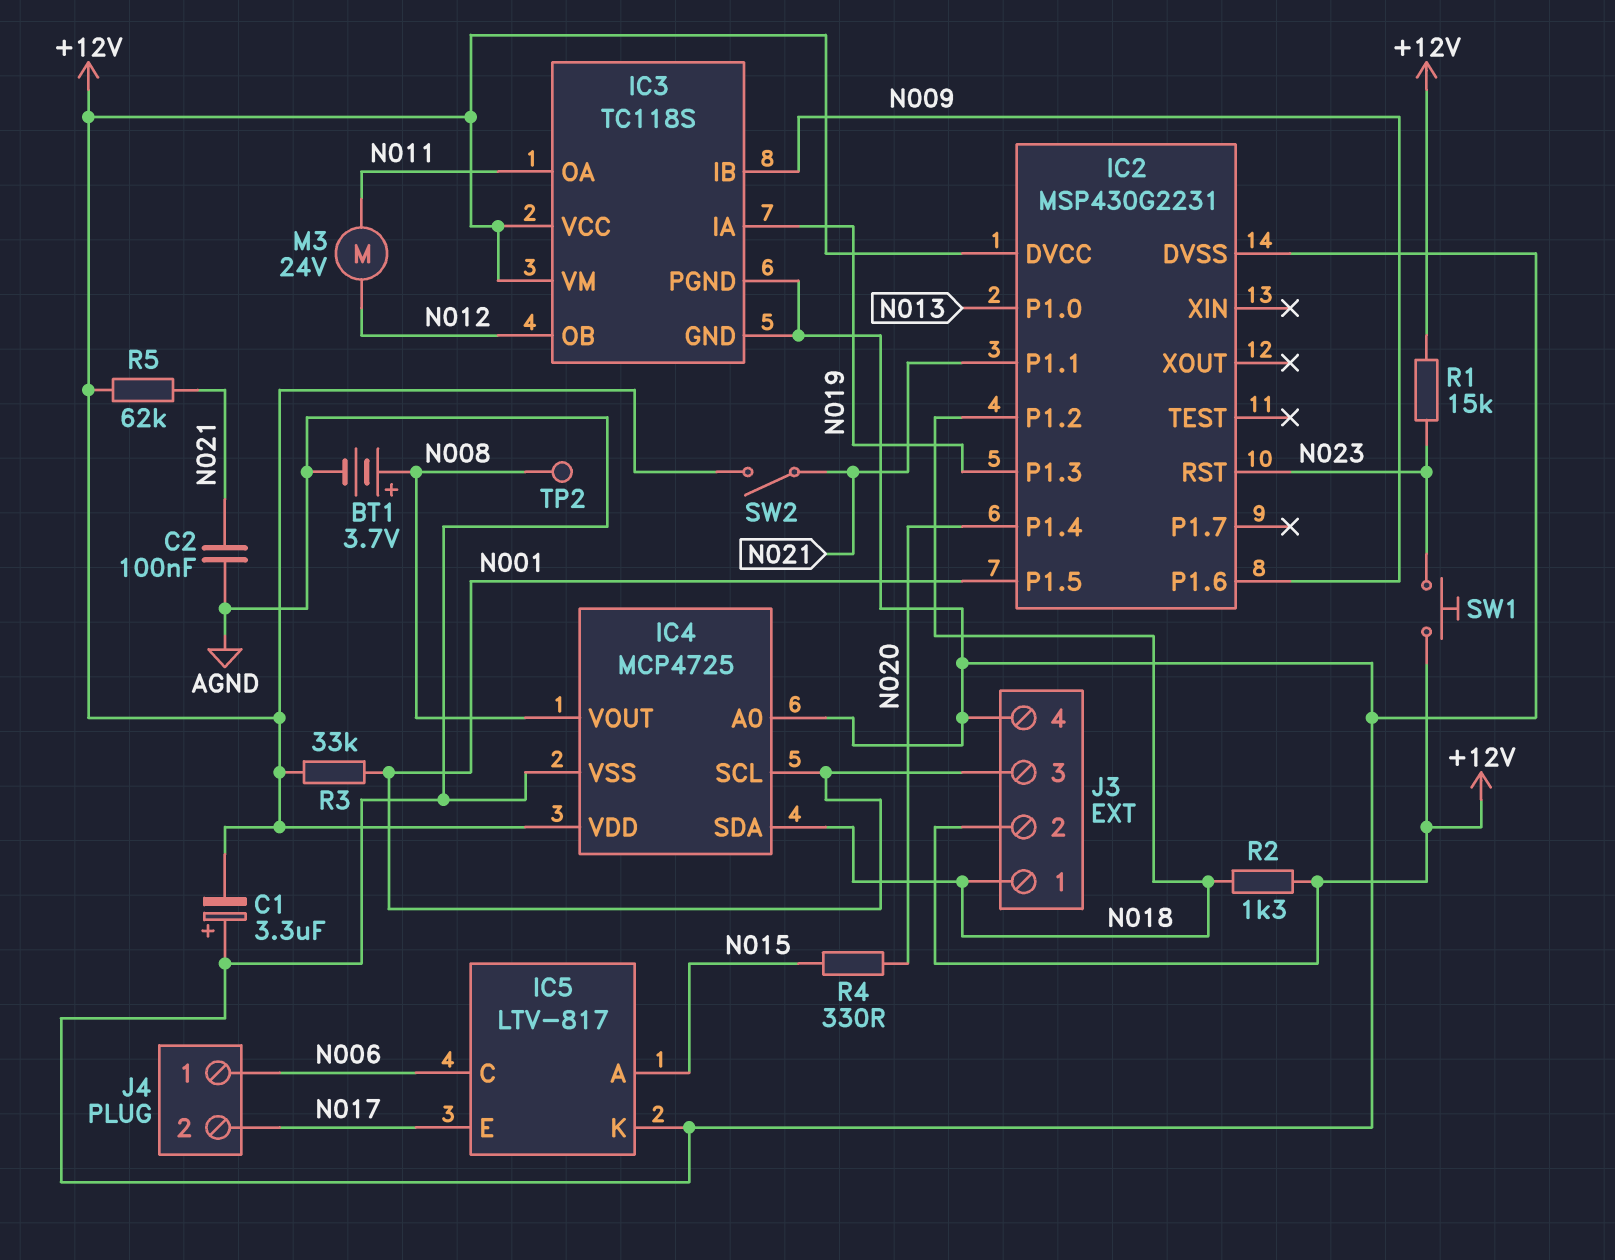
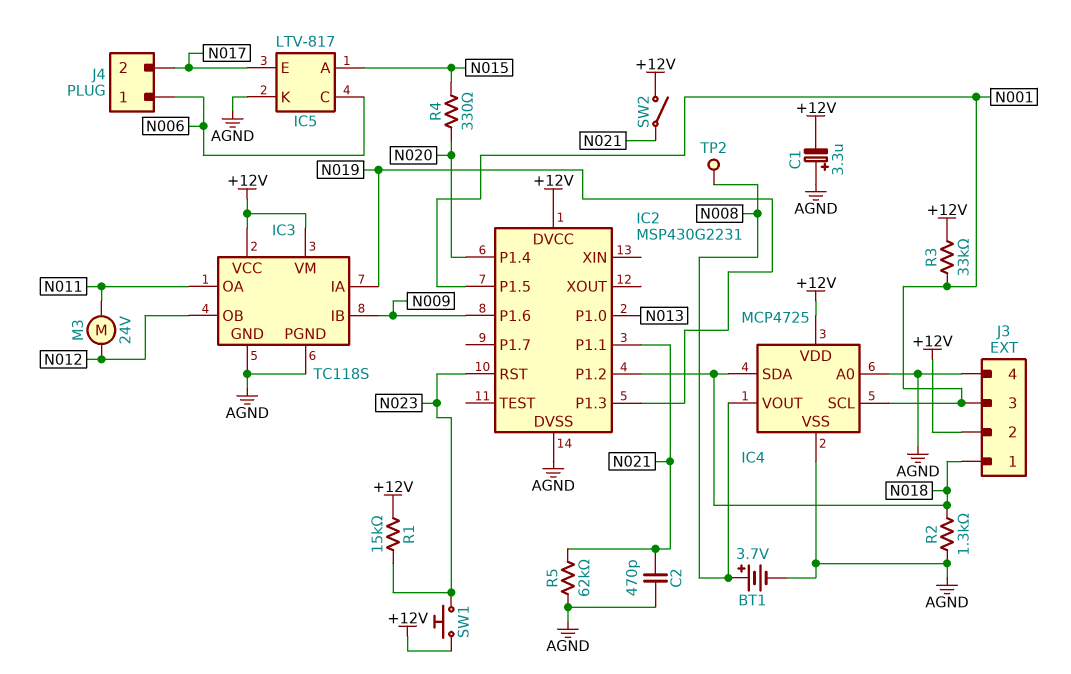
C2: 100nF (AGND, N021) -> 470pF (AGND, N021)
R2: 1.3k (+12V, N018) -> 1.3k (AGND, N018)
R5: 62k (+12V, N021) -> 62k (AGND, N021)

